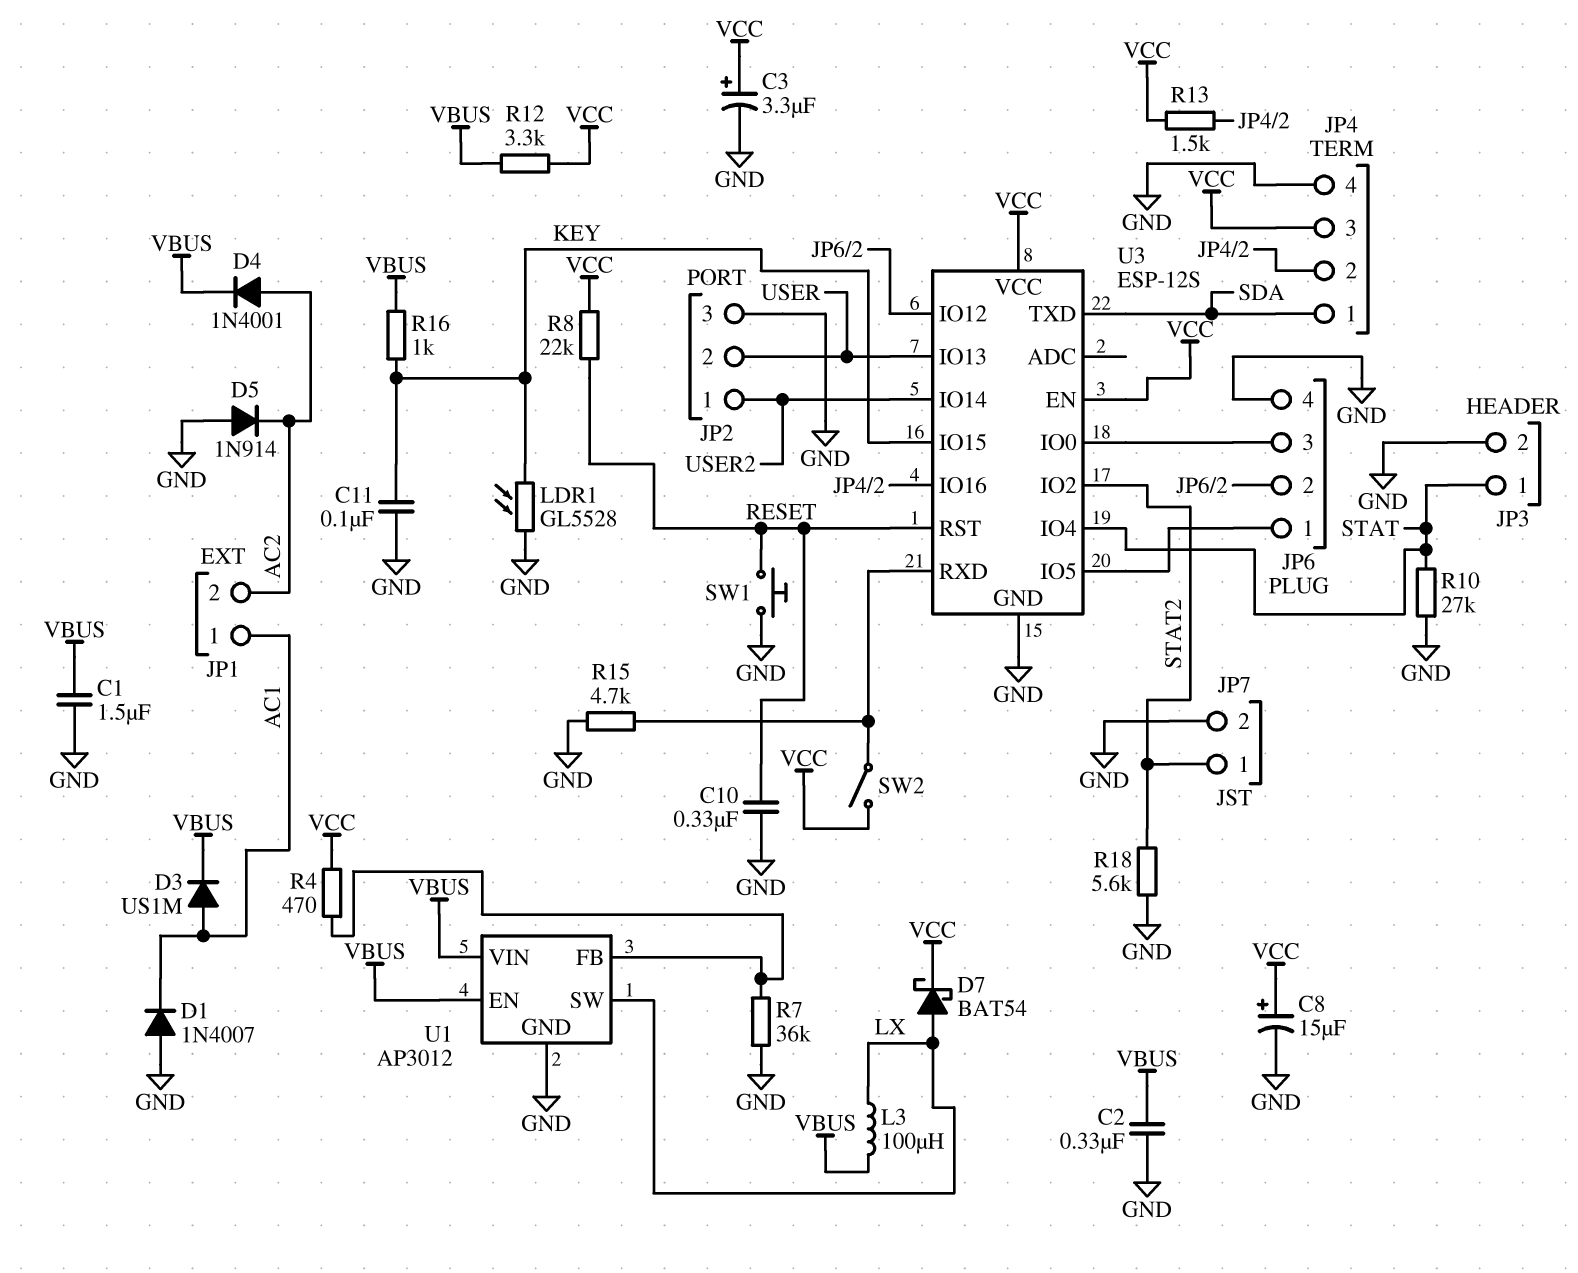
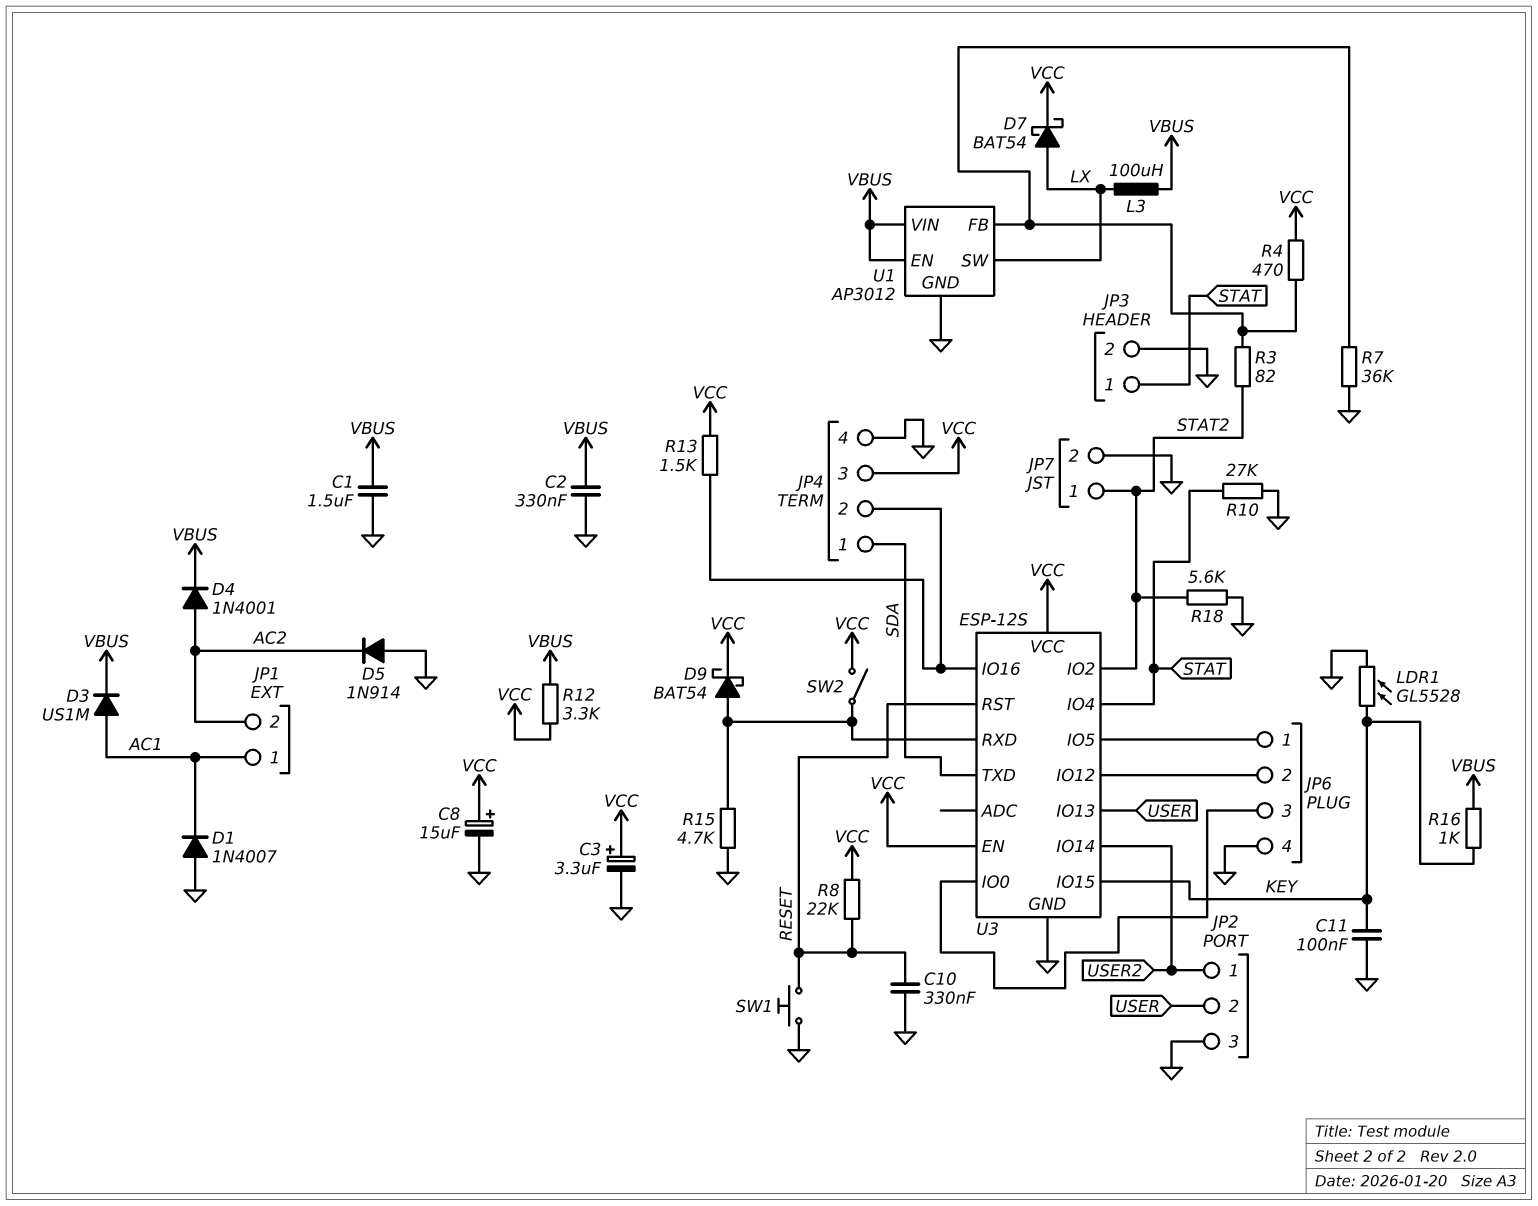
D9: none -> schottky BAT54 (A U3/RXD, K VCC)
R3: none -> 82 (STAT2, U1/FB)

